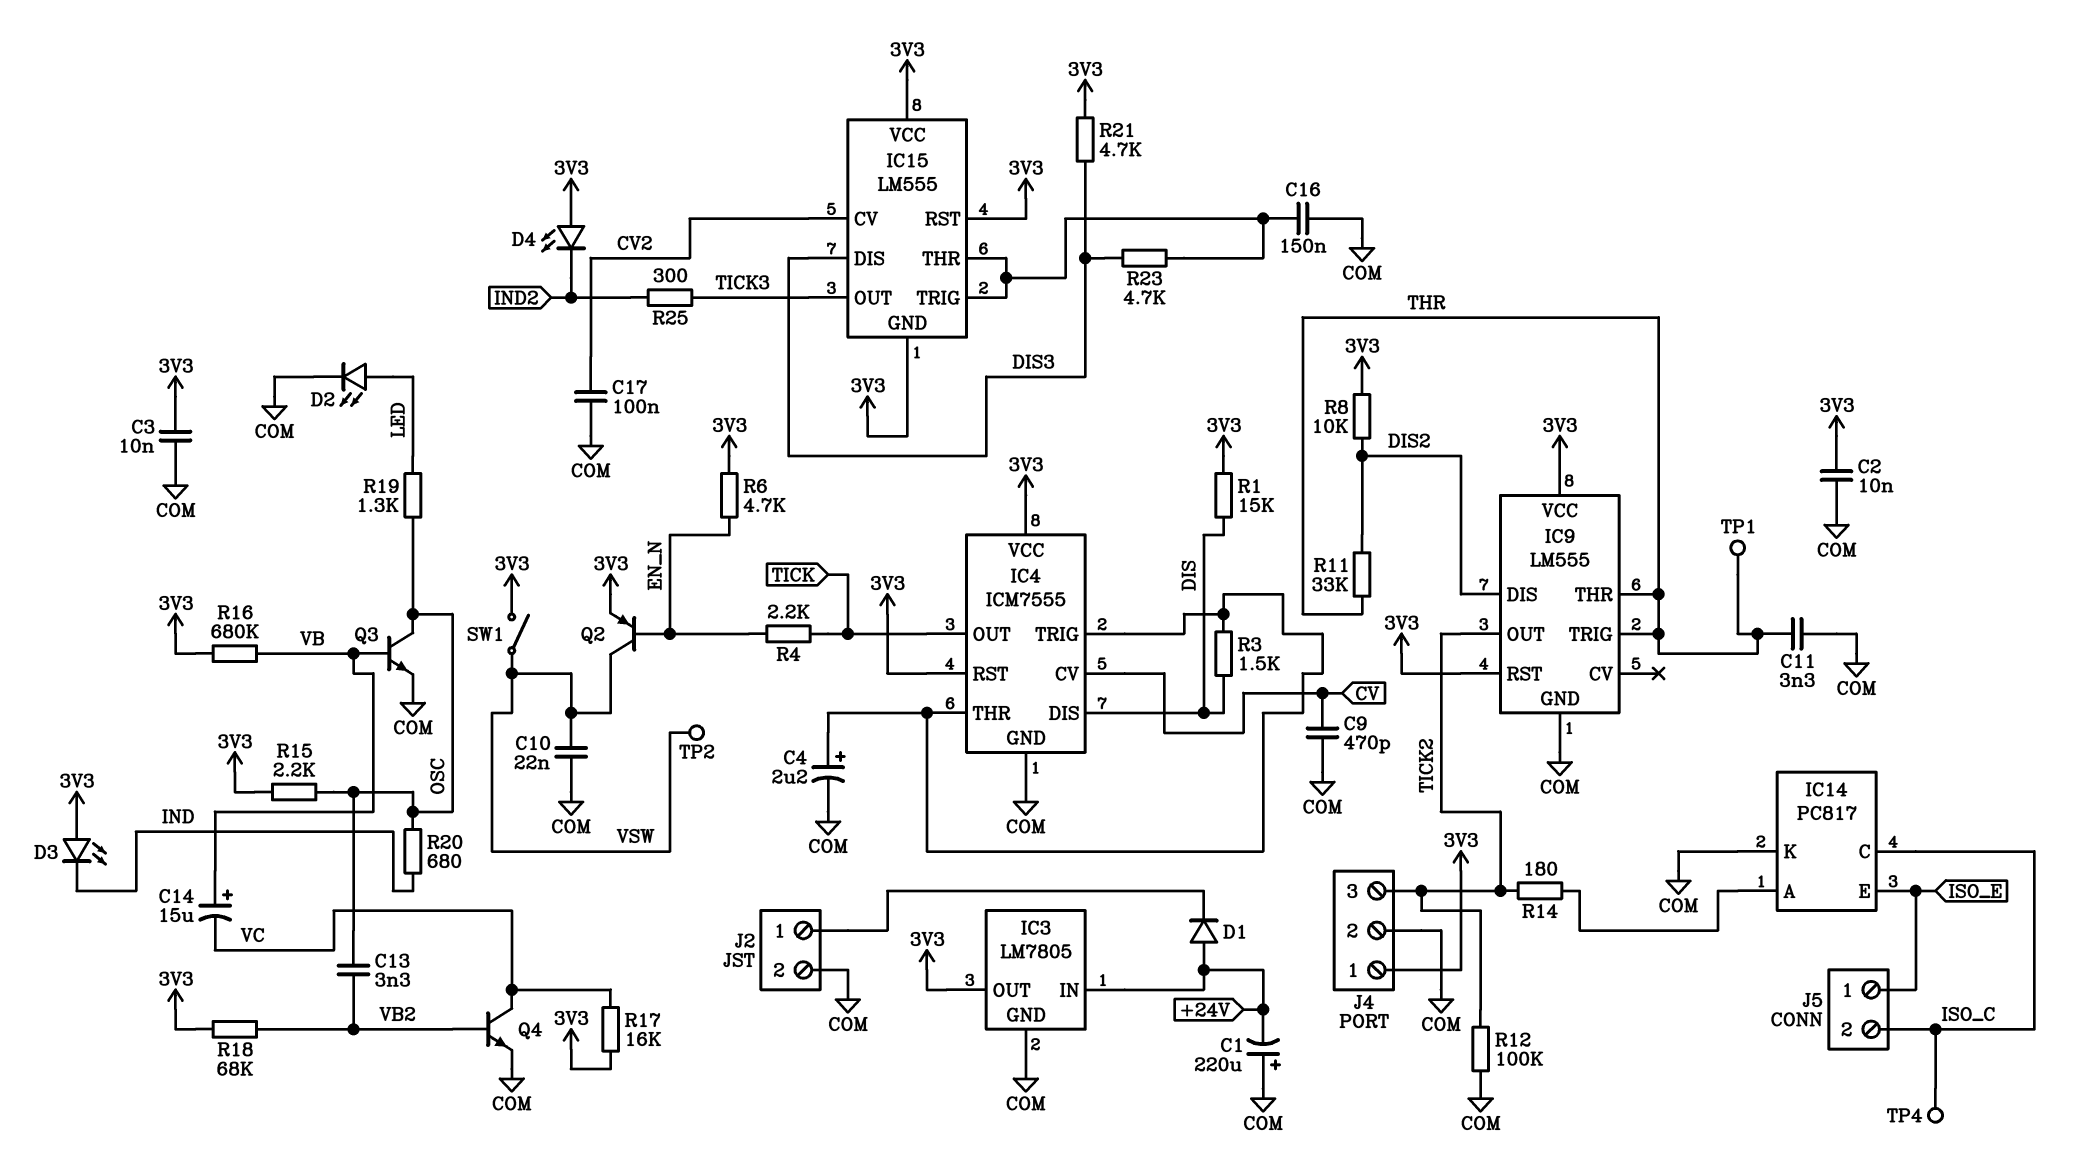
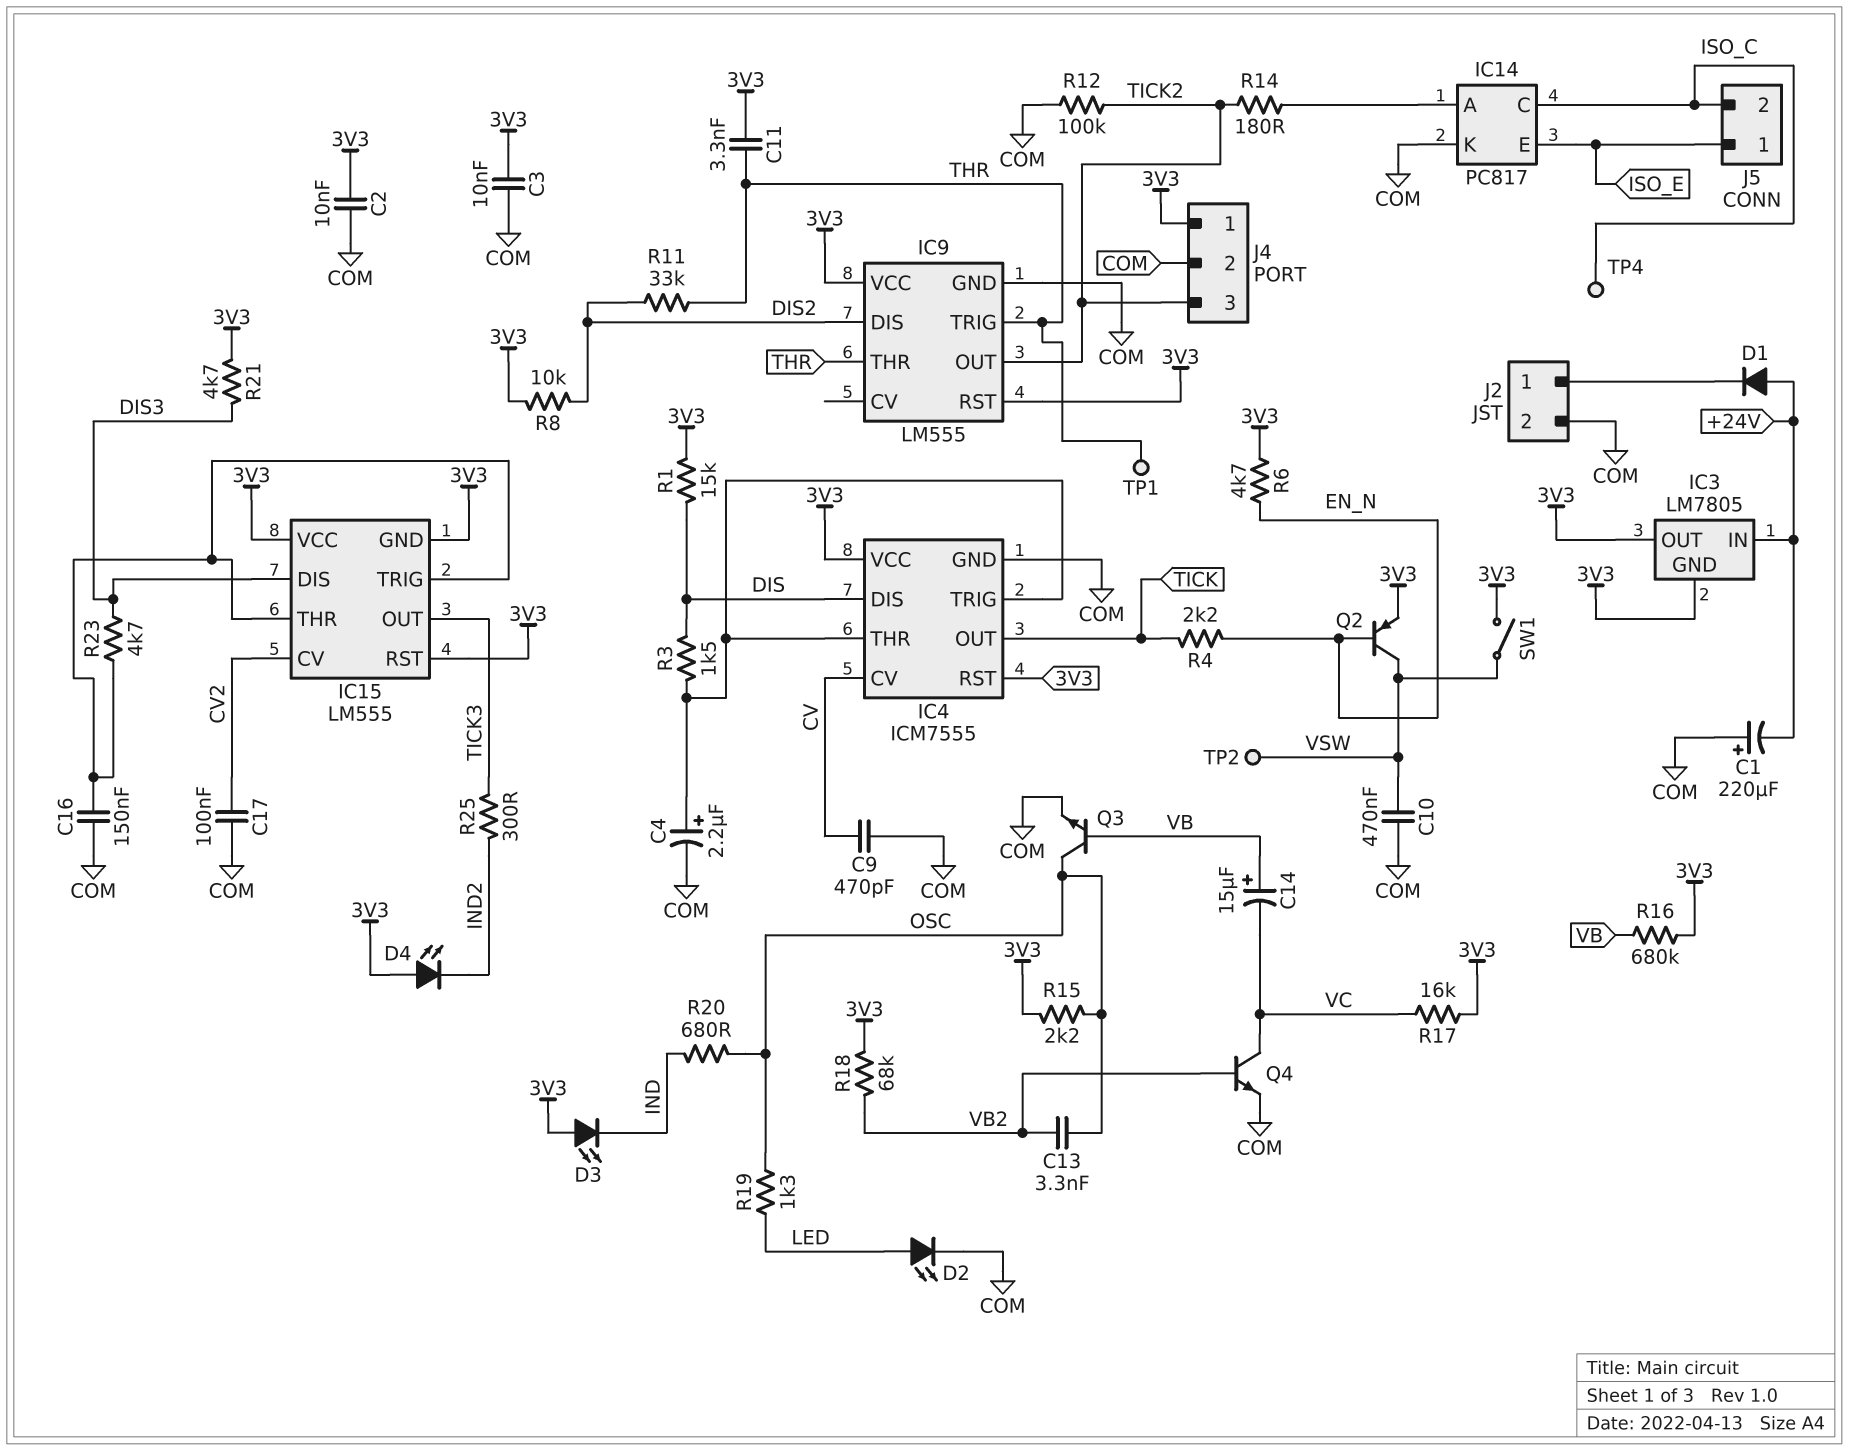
C10: 22nF (COM, VSW) -> 470nF (COM, VSW)
C11: 3.3nF (COM, THR) -> 3.3nF (3V3, THR)
IC3 pin GND: COM -> 3V3

